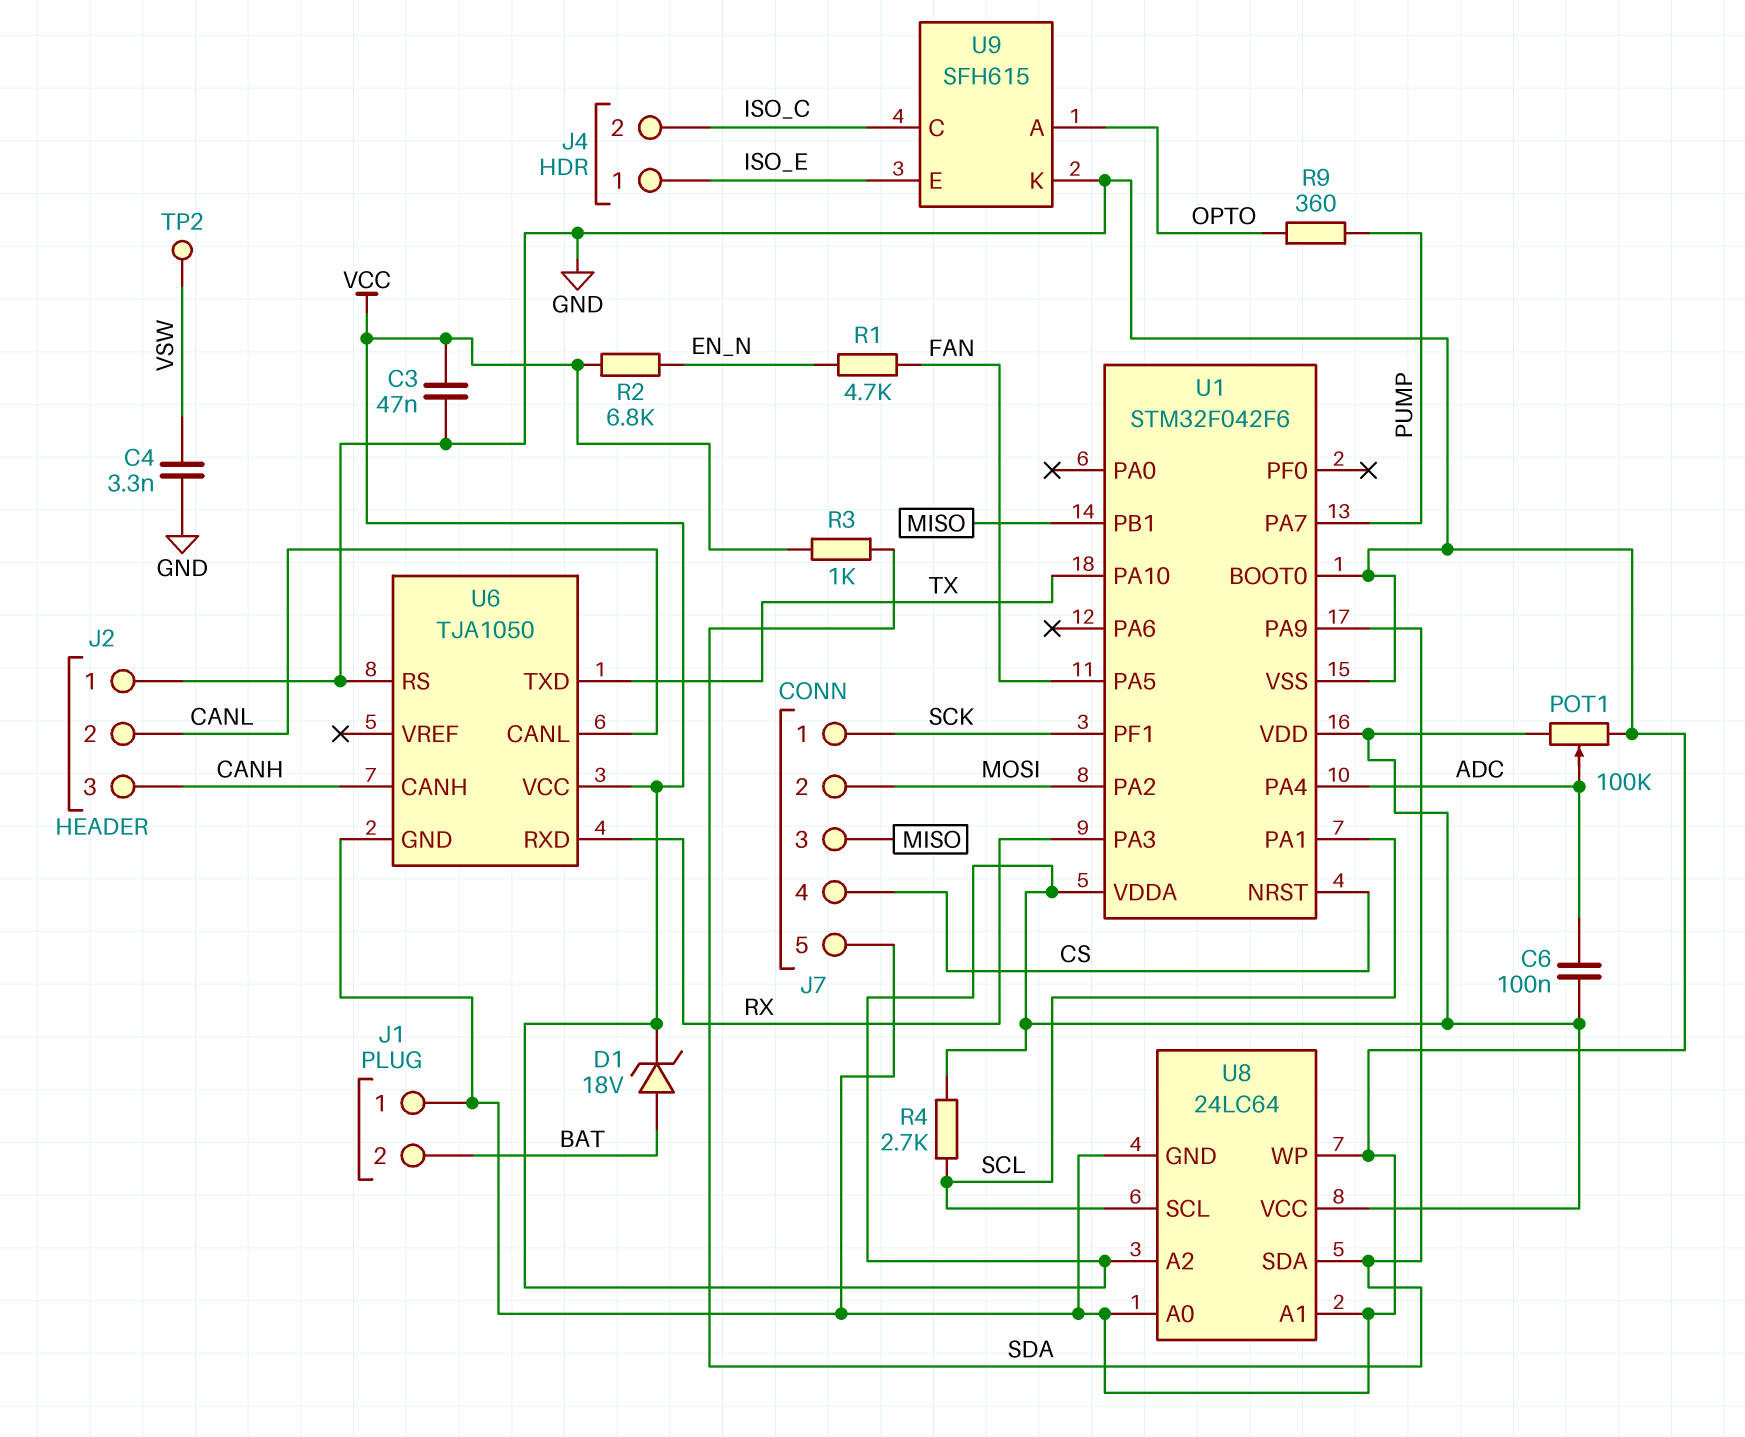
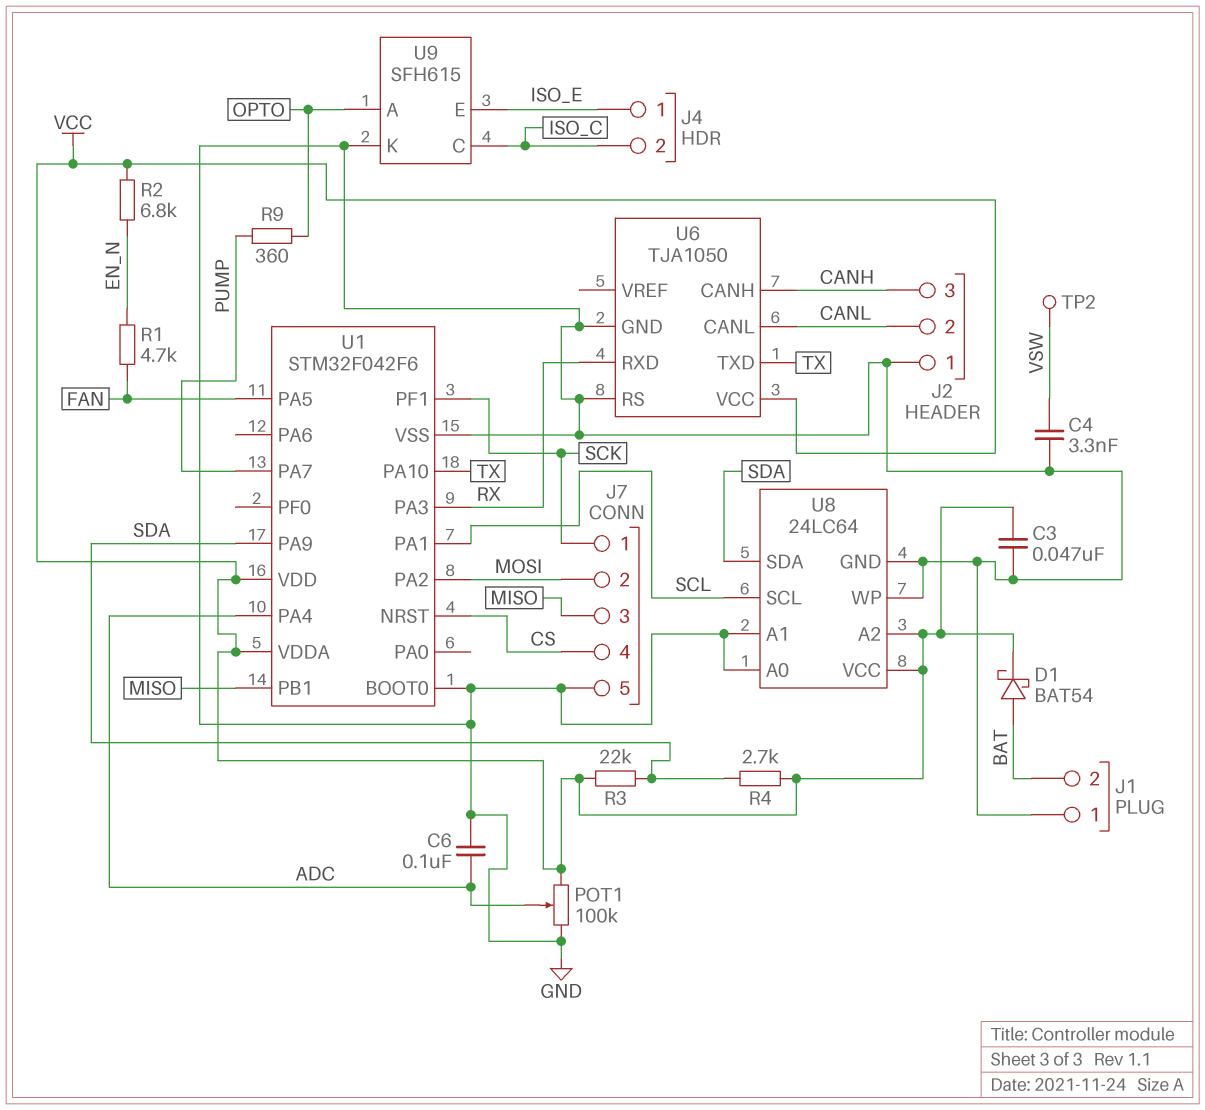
C6: 100nF (ADC, VCC) -> 100nF (ADC, GND)
D1: zener 18V (A BAT, K VCC) -> schottky BAT54 (A BAT, K VCC)
R3: 1k (SDA, VCC) -> 22k (SDA, VCC)
R4: 2.7k (SCL, VCC) -> 2.7k (SDA, VCC)

